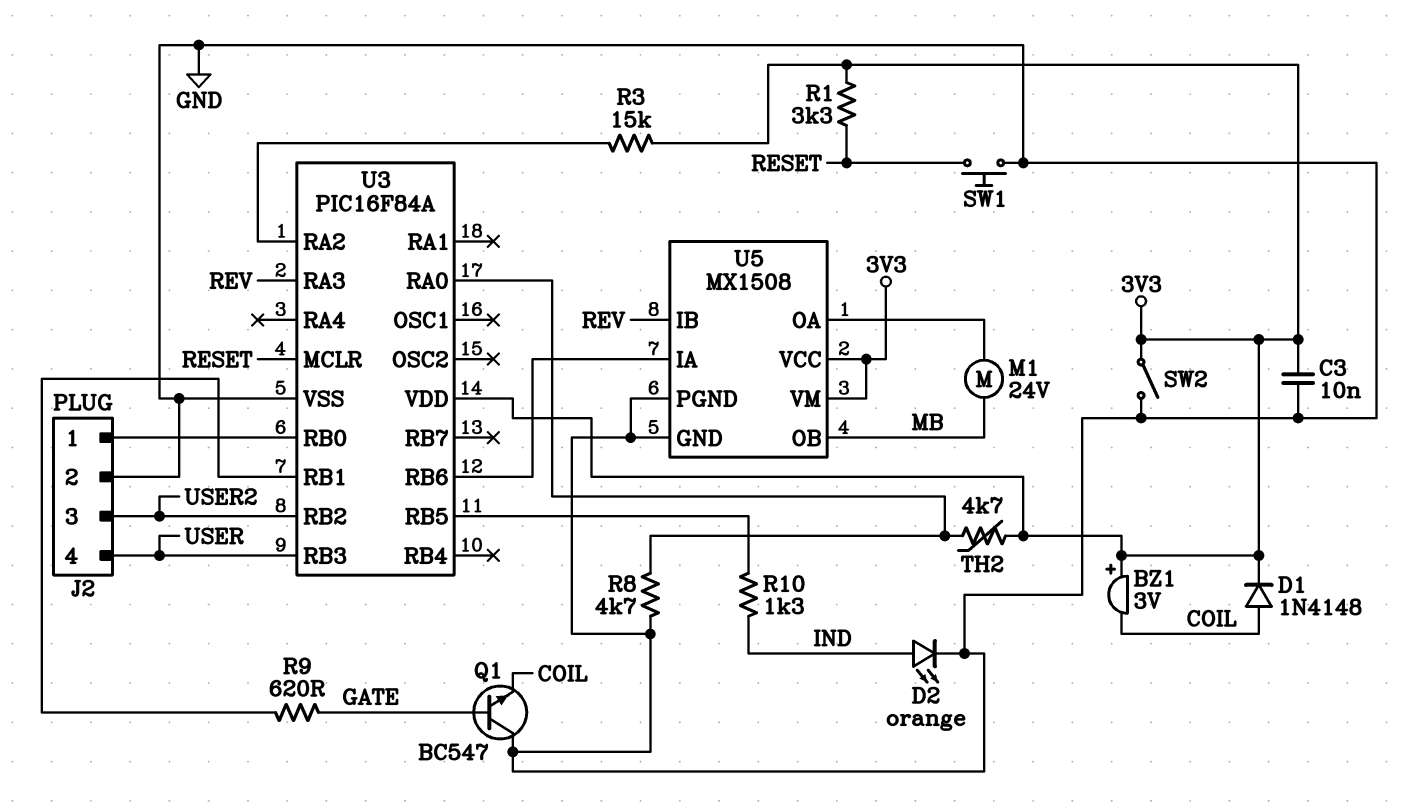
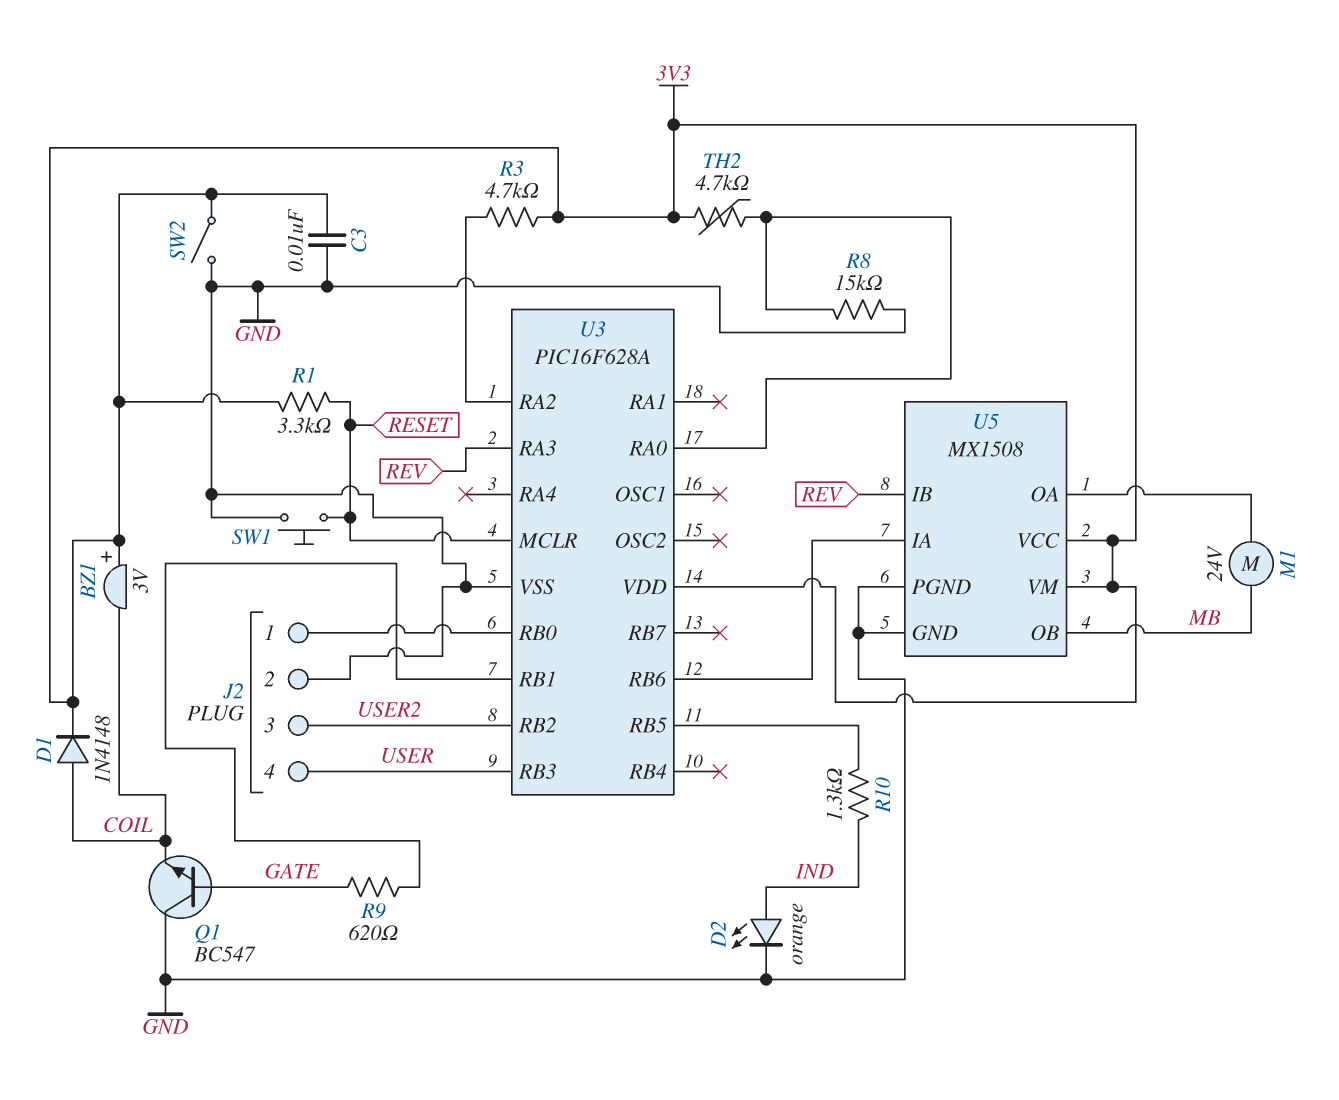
R3: 15k (3V3, U3/RA2) -> 4.7k (3V3, U3/RA2)
R8: 4.7k (GND, U3/RA0) -> 15k (GND, U3/RA0)
U3: PIC16F84A -> PIC16F628A

